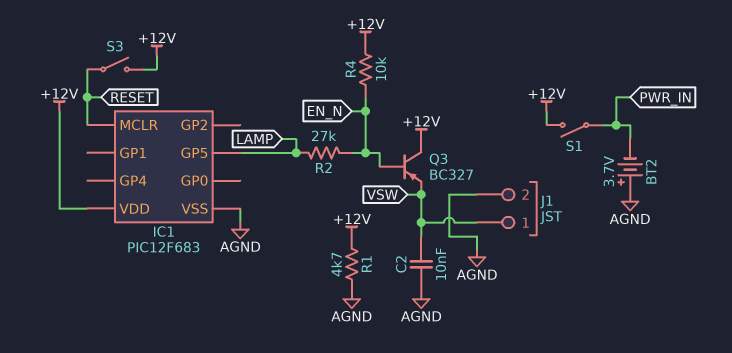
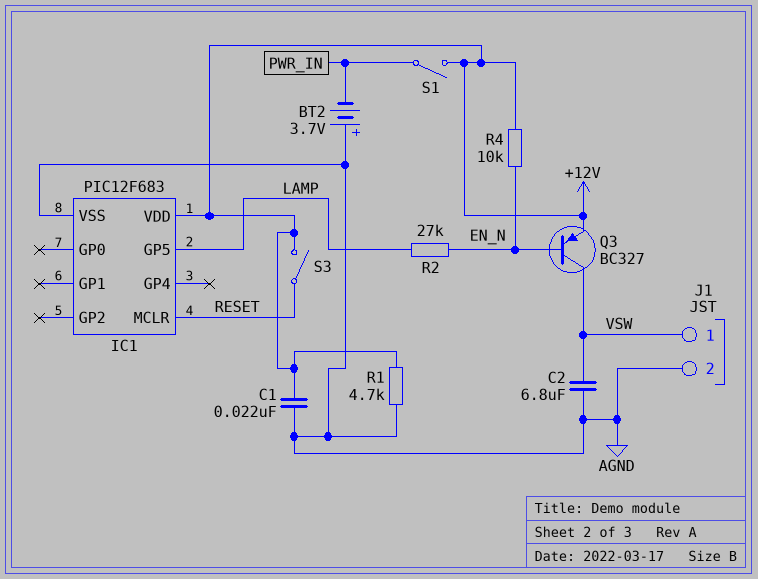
C1: none -> 22nF (+12V, AGND)
C2: 10nF (AGND, VSW) -> 6.8uF (AGND, VSW)
Q3: PNP BC327 (B EN_N, C +12V, E VSW) -> PNP BC327 (B EN_N, C VSW, E +12V)

